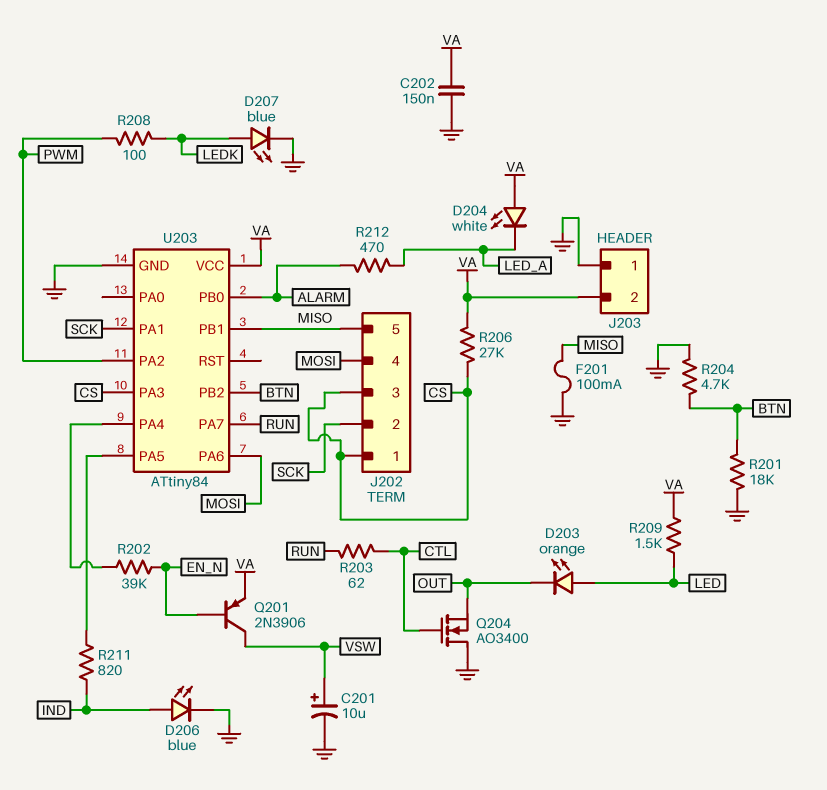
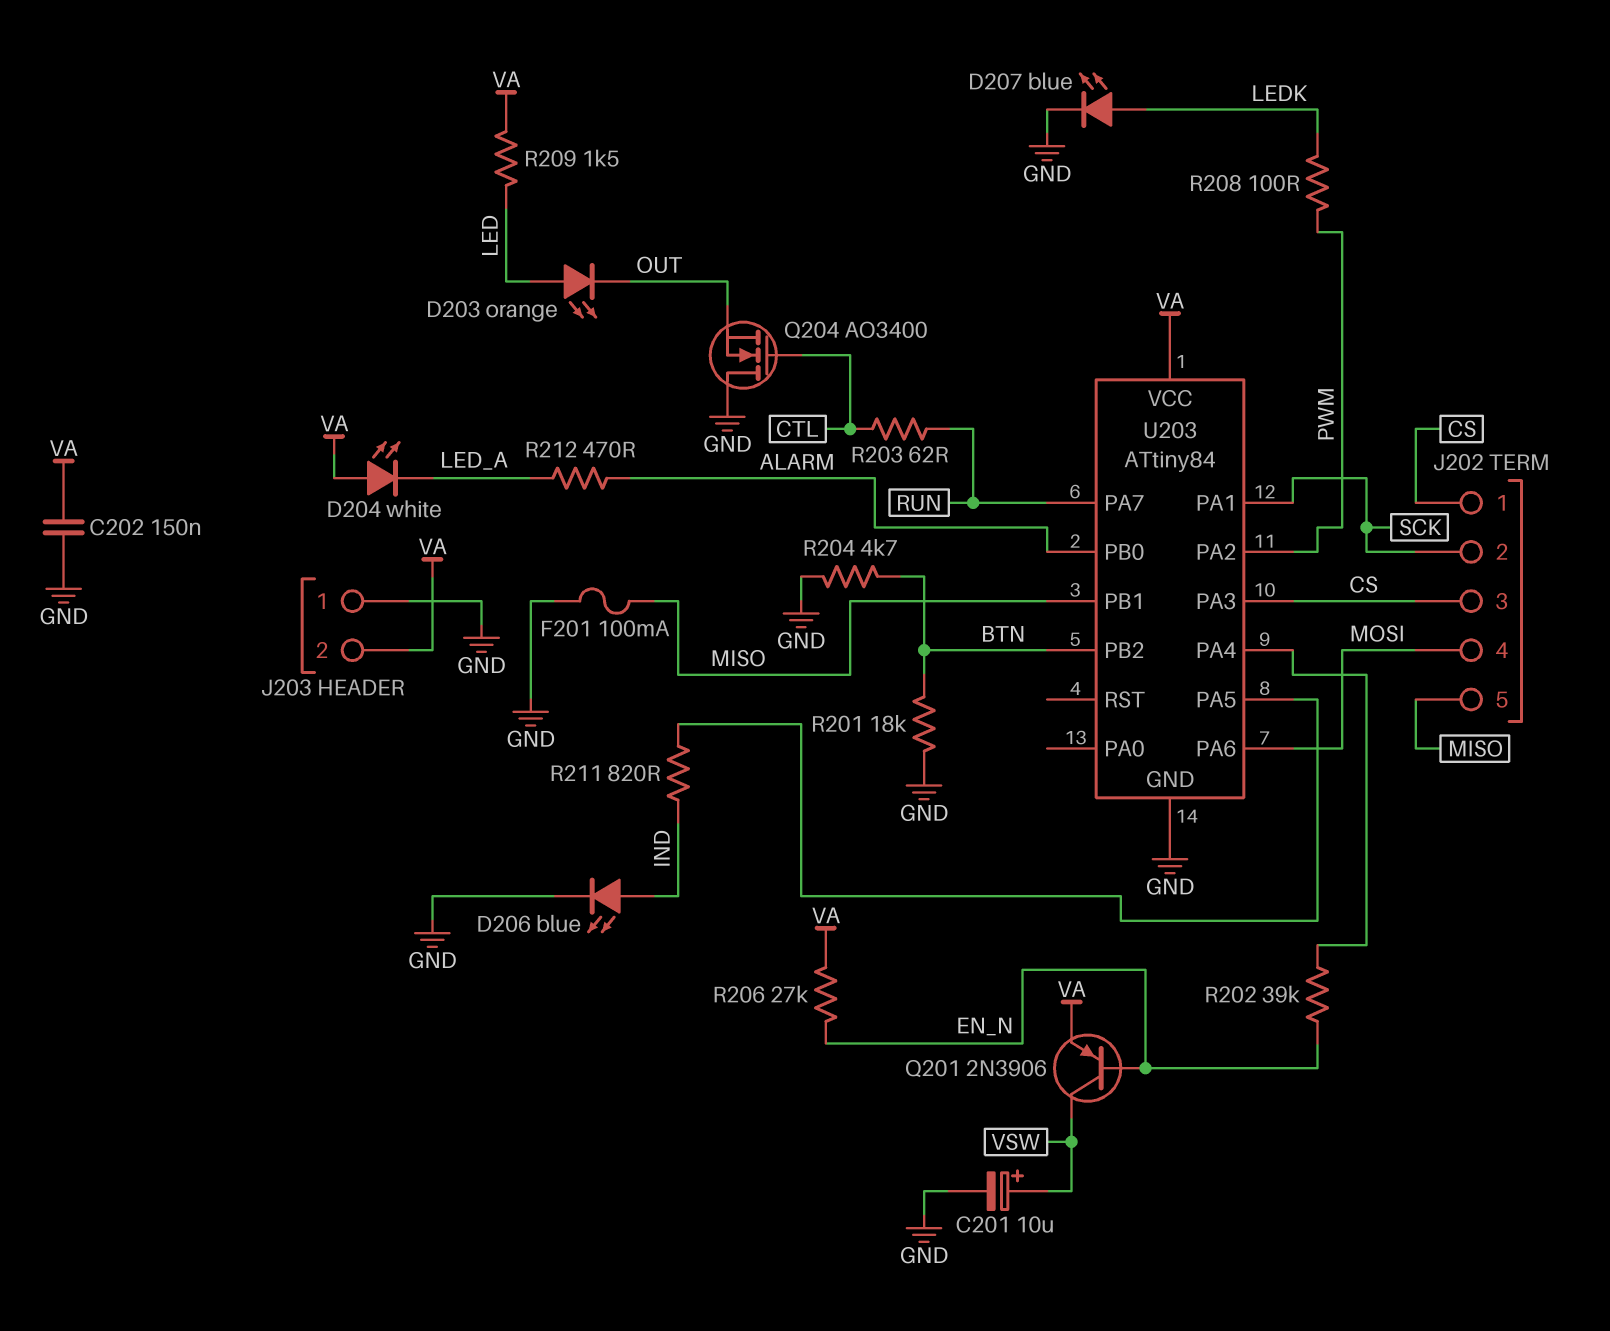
R206: 27k (CS, VA) -> 27k (EN_N, VA)

